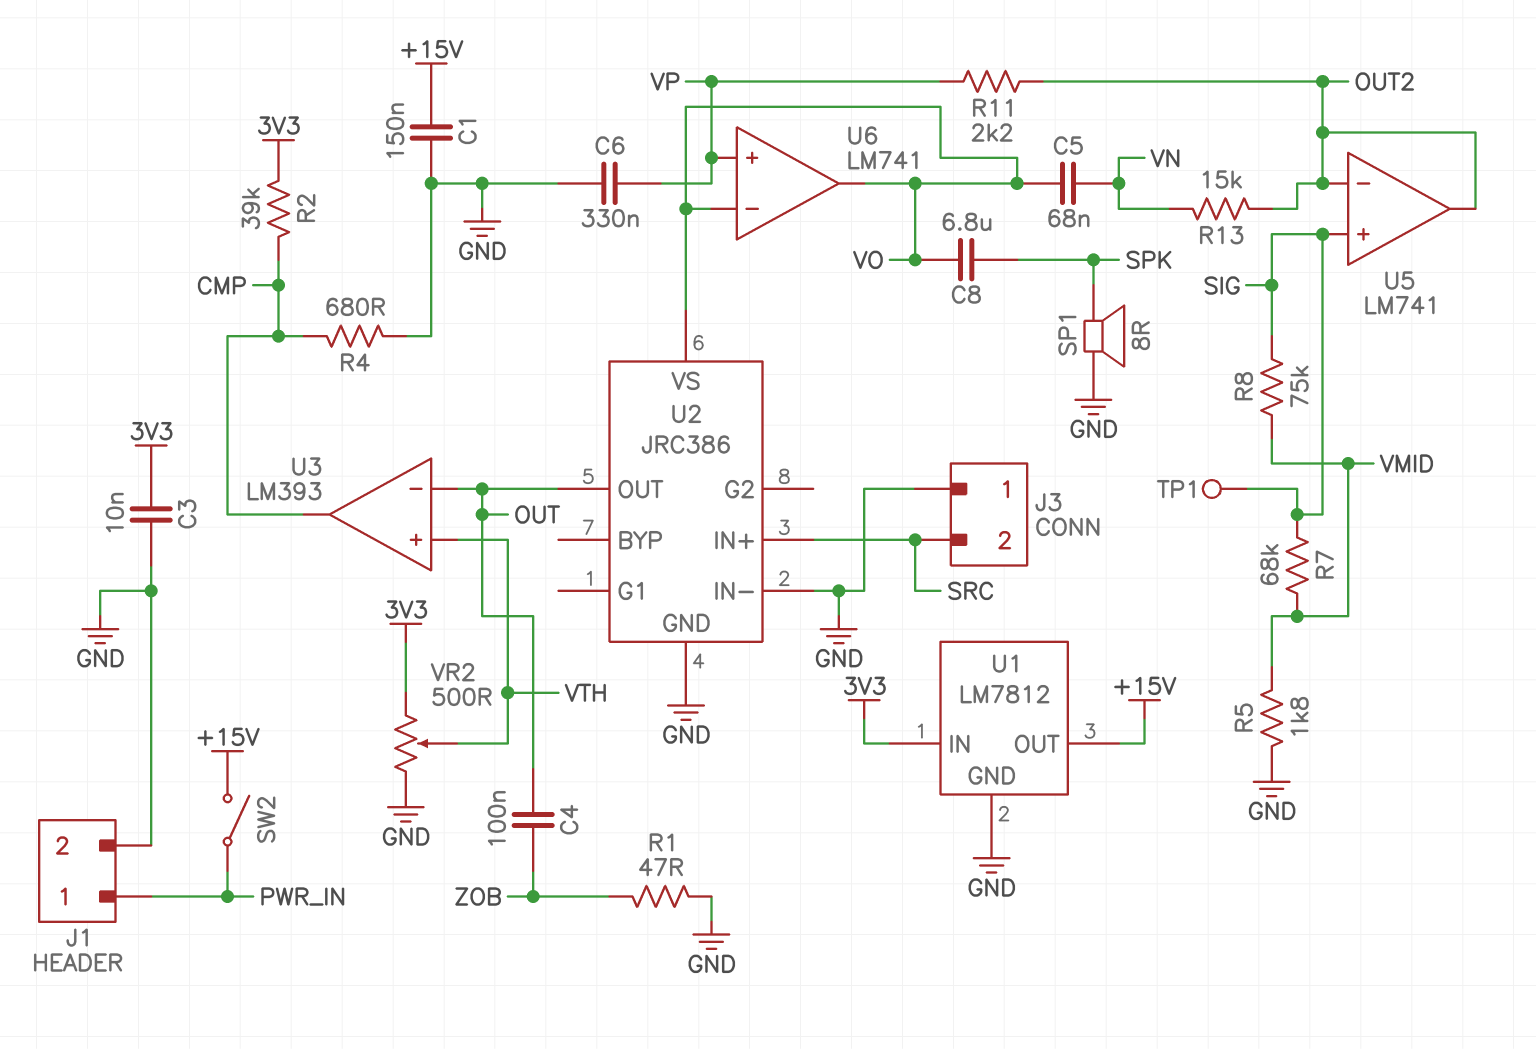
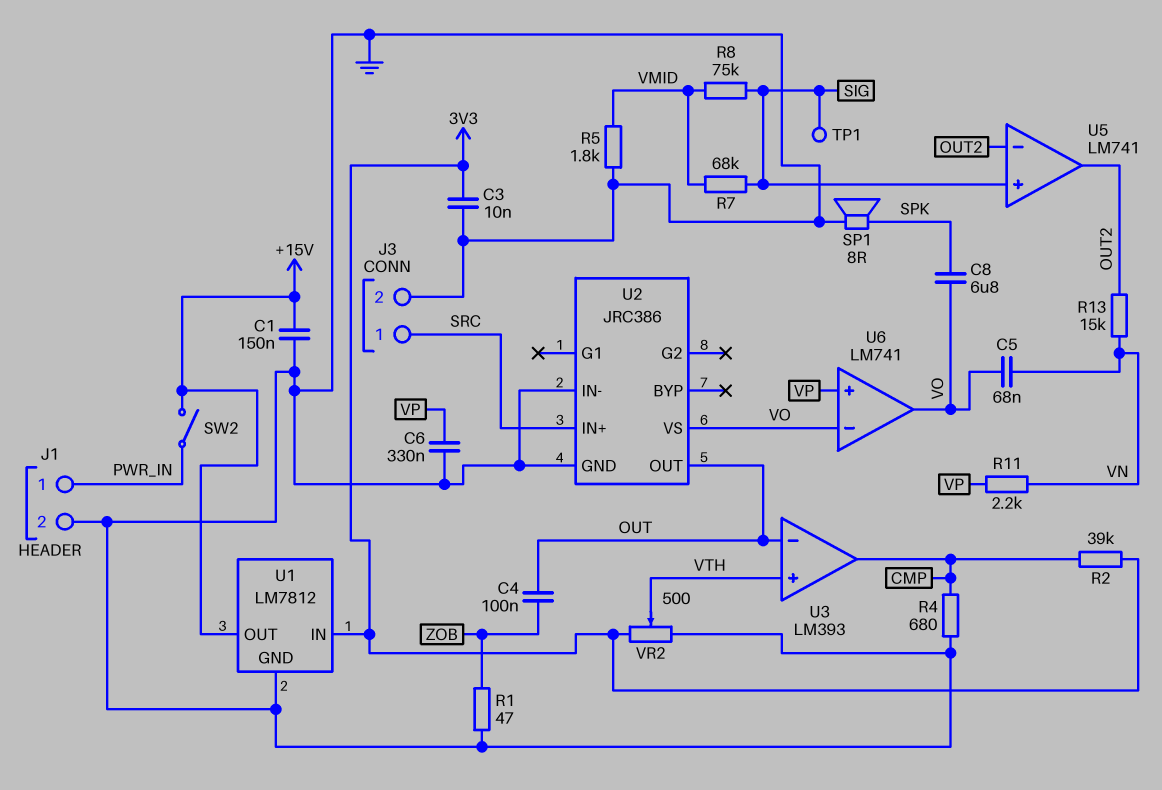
J3 pin 1: GND -> SRC
J3 pin 2: SRC -> GND
R11: 2.2k (OUT2, VP) -> 2.2k (VN, VP)

